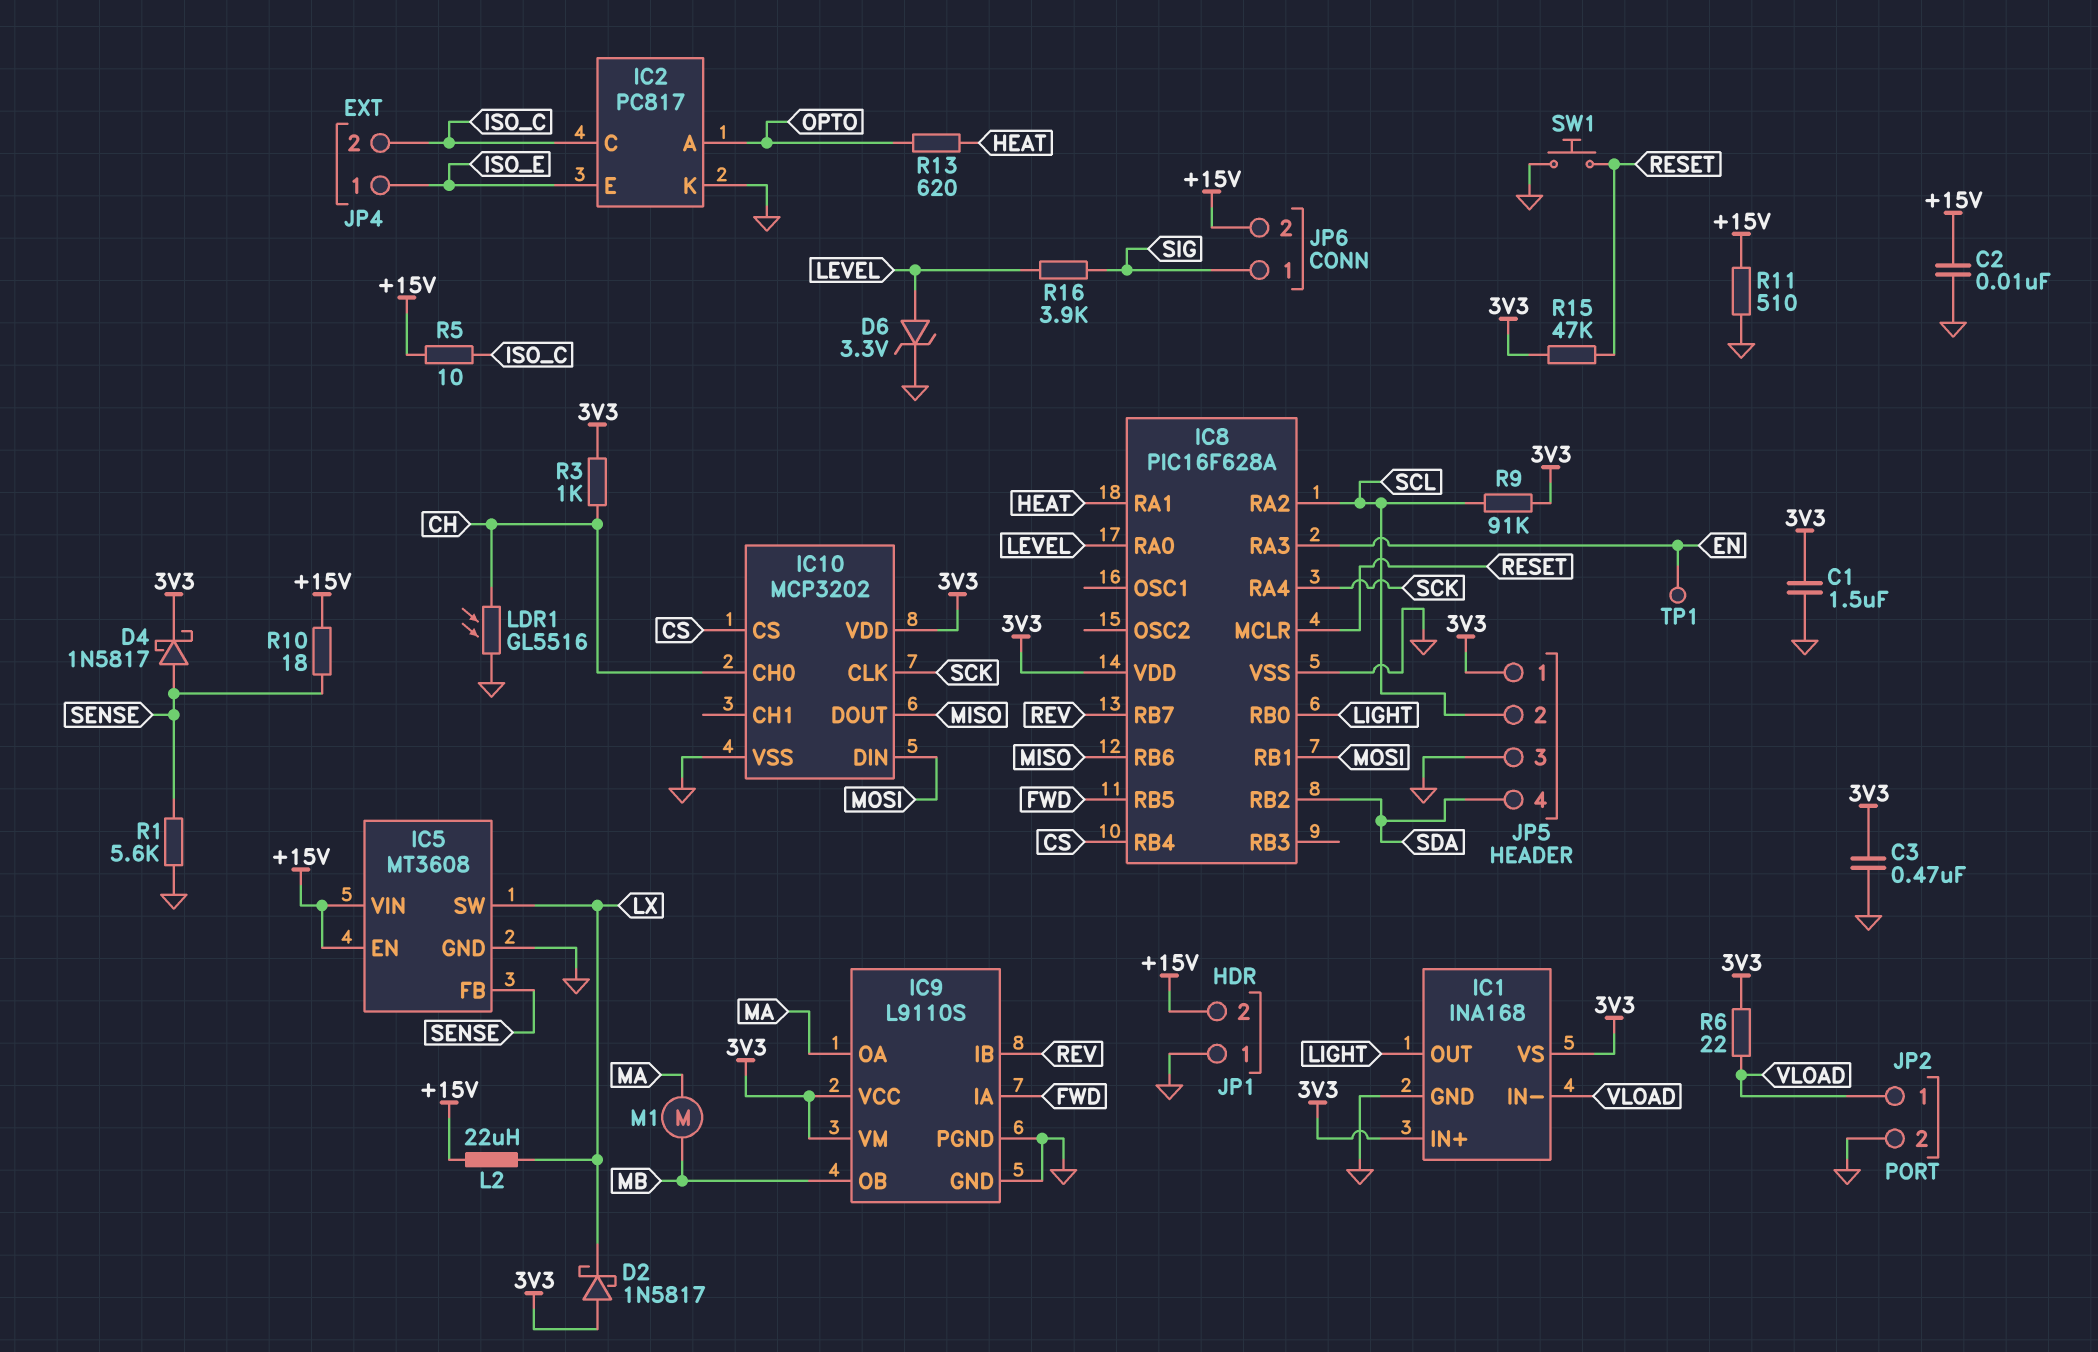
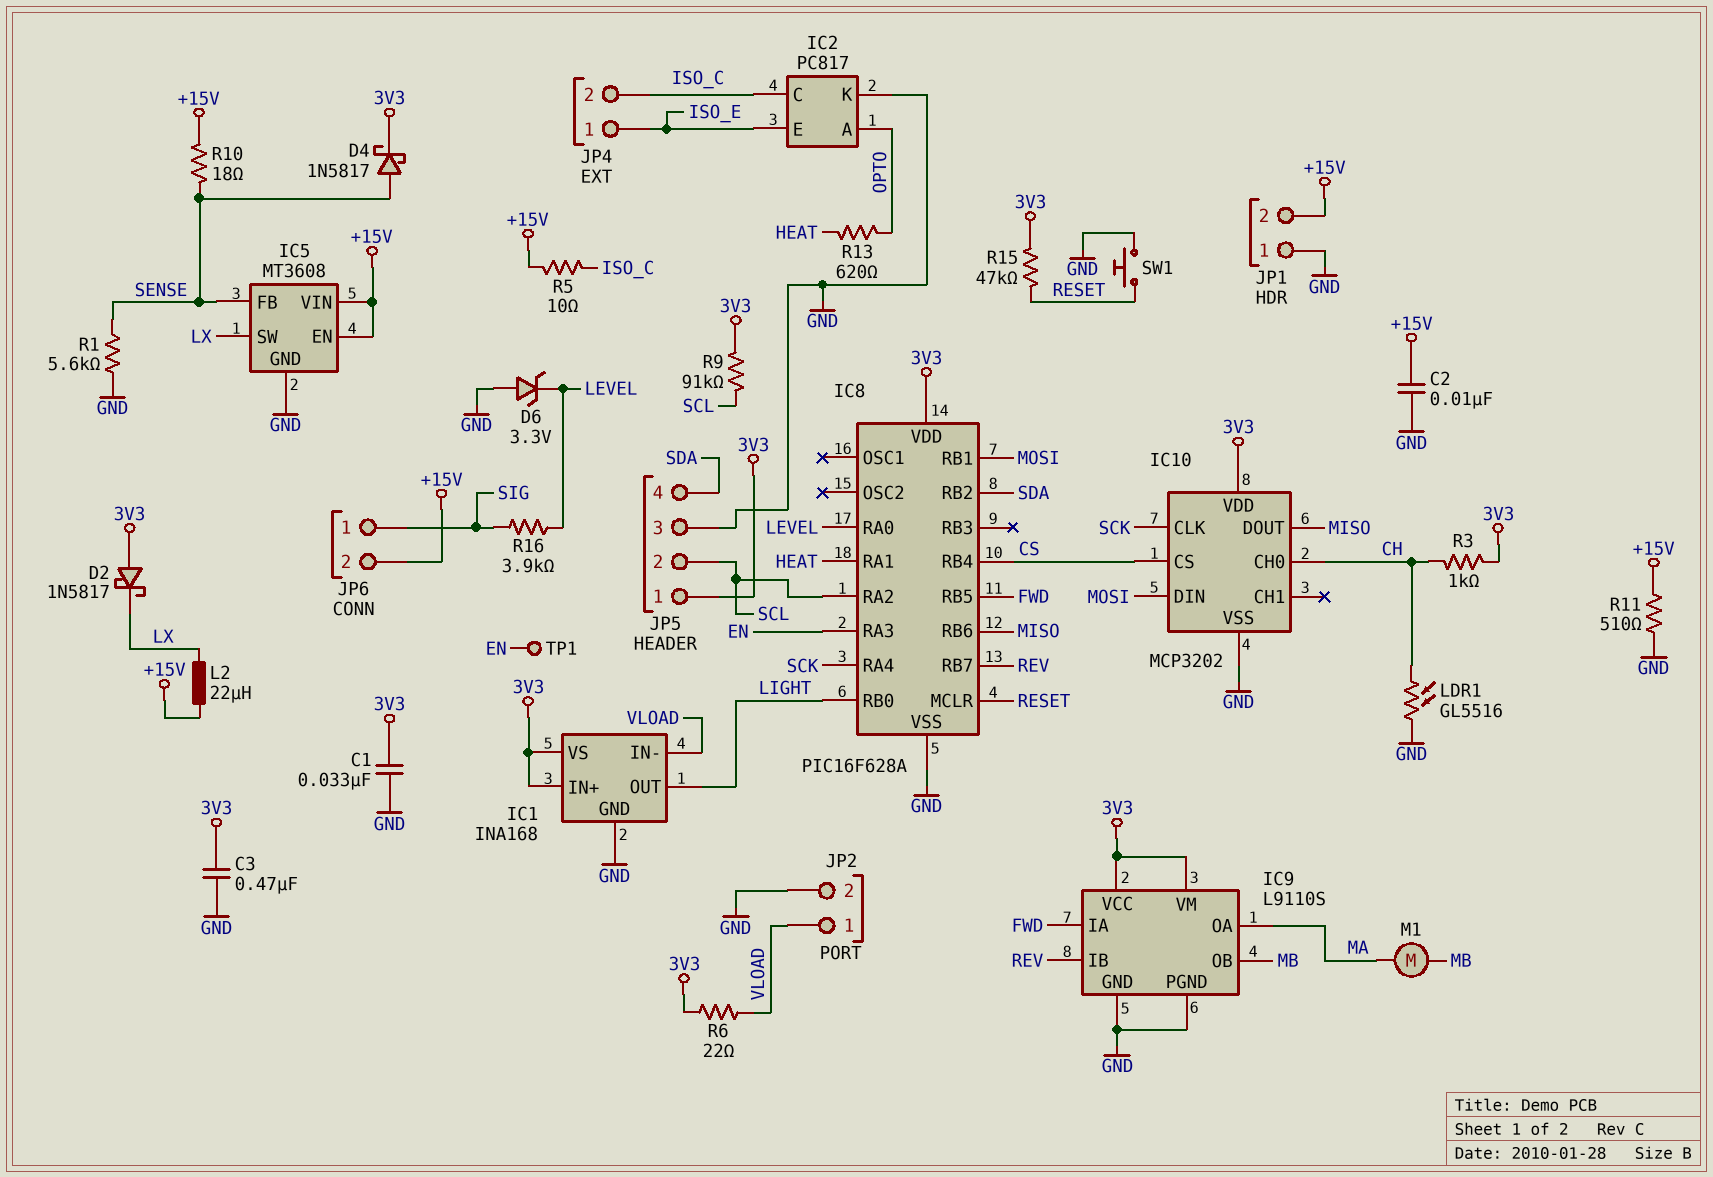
C1: 1.5uF (3V3, GND) -> 33nF (3V3, GND)
D6: zener 3.3V (A LEVEL, K GND) -> zener 3.3V (A GND, K LEVEL)

